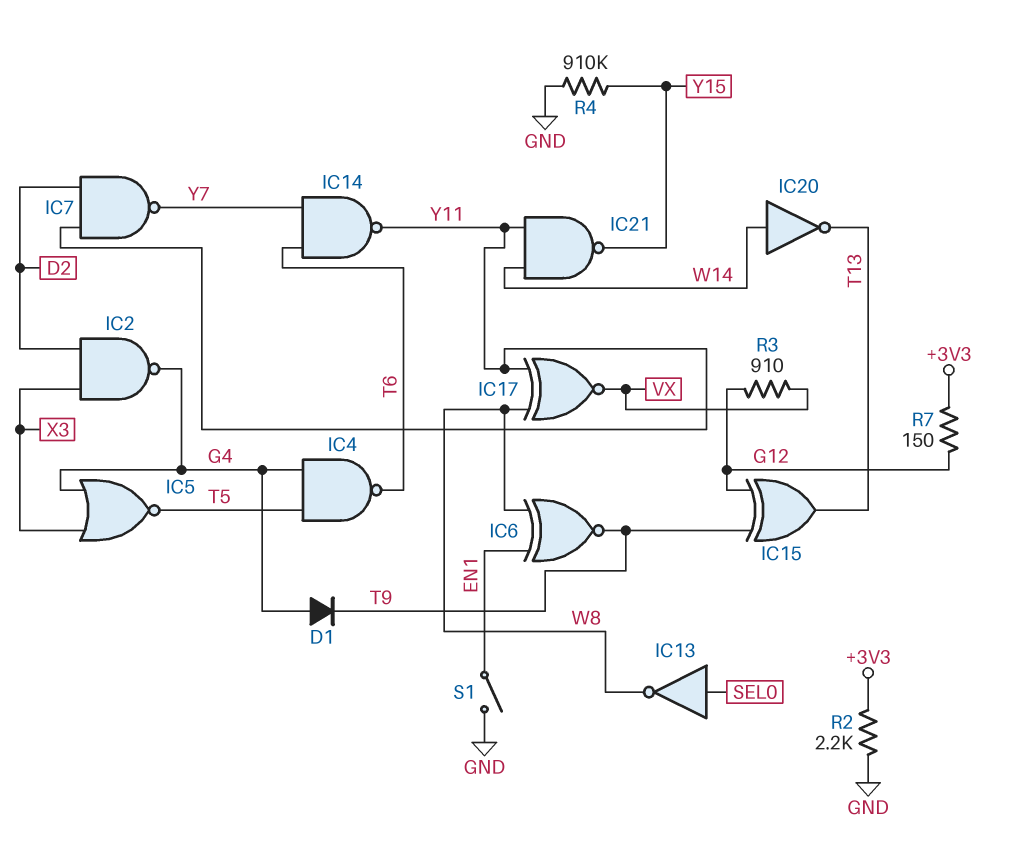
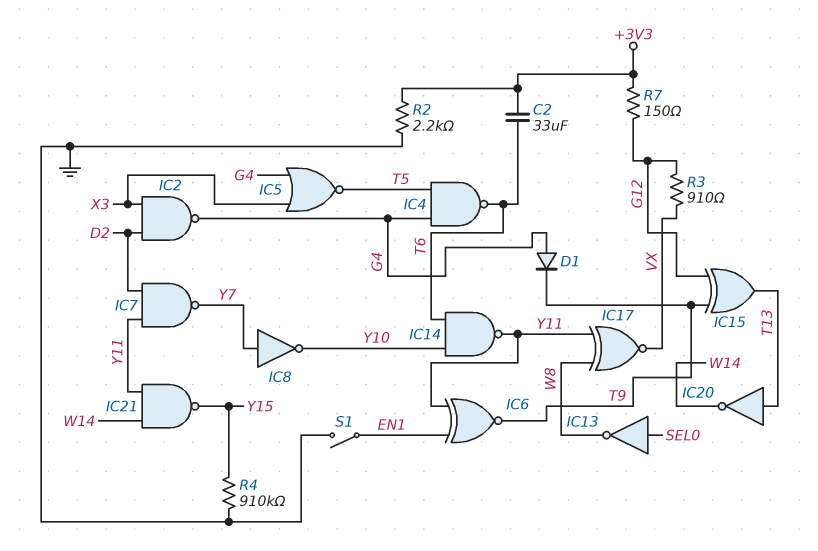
C2: none -> 33uF (+3V3, T6)
IC6: XNOR (in EN1, in W8, out T9) -> XNOR (in EN1, in Y11, out T9)
IC8: none -> NOT (in Y7, out Y10)
IC14: NAND (in T6, in Y7, out Y11) -> NAND (in T6, in Y10, out Y11)
IC20: NOT (in W14, out T13) -> NOT (in T13, out W14)

